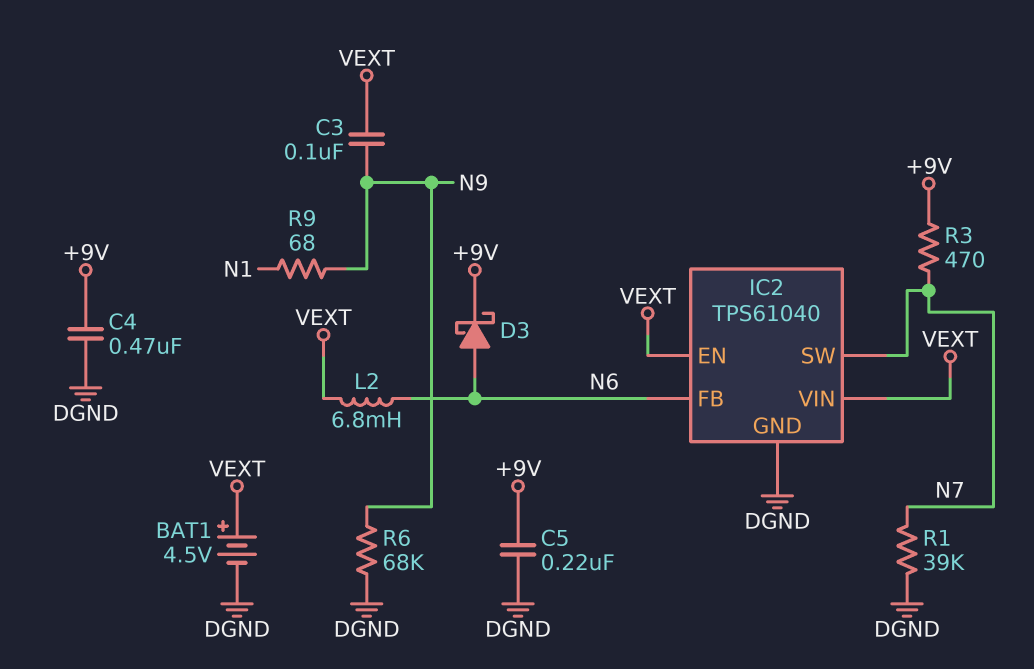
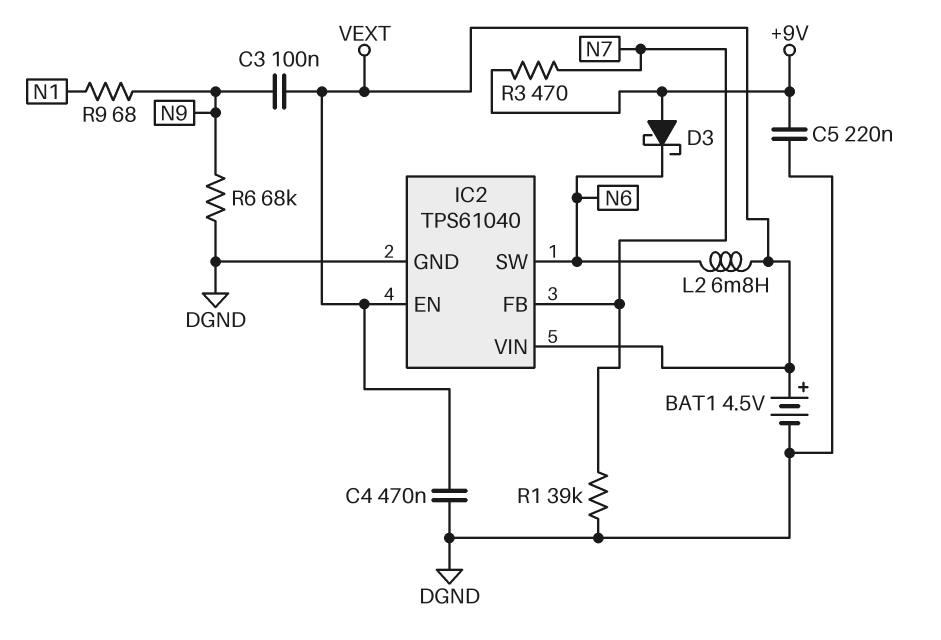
C4: 470nF (+9V, DGND) -> 470nF (DGND, VEXT)
D3: schottky (A N6, K +9V) -> schottky (A +9V, K N6)
IC2 pin FB: N6 -> N7
IC2 pin SW: N7 -> N6

